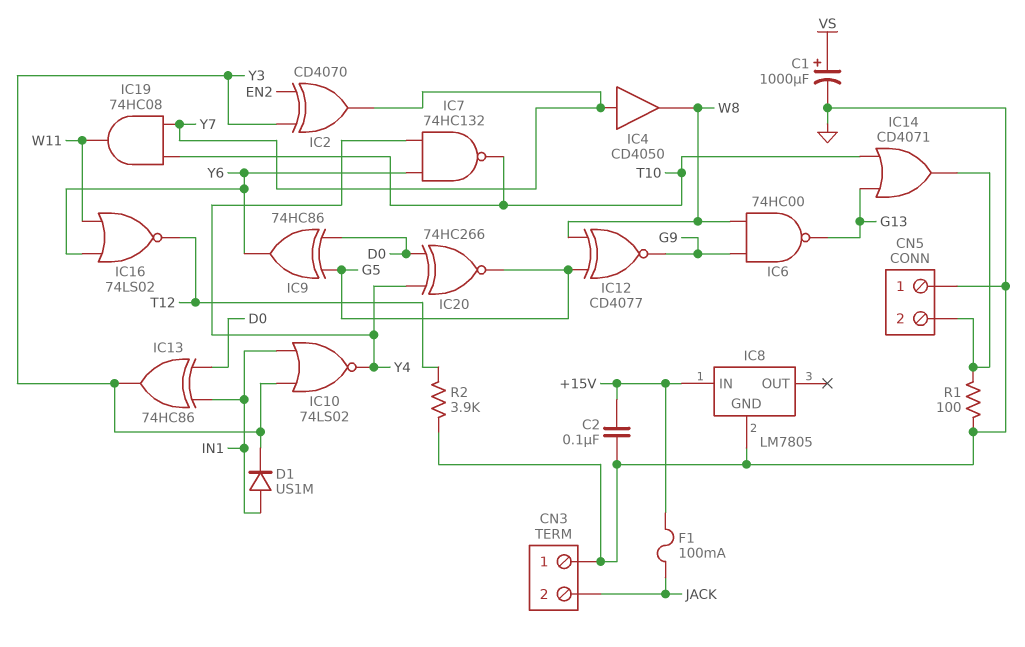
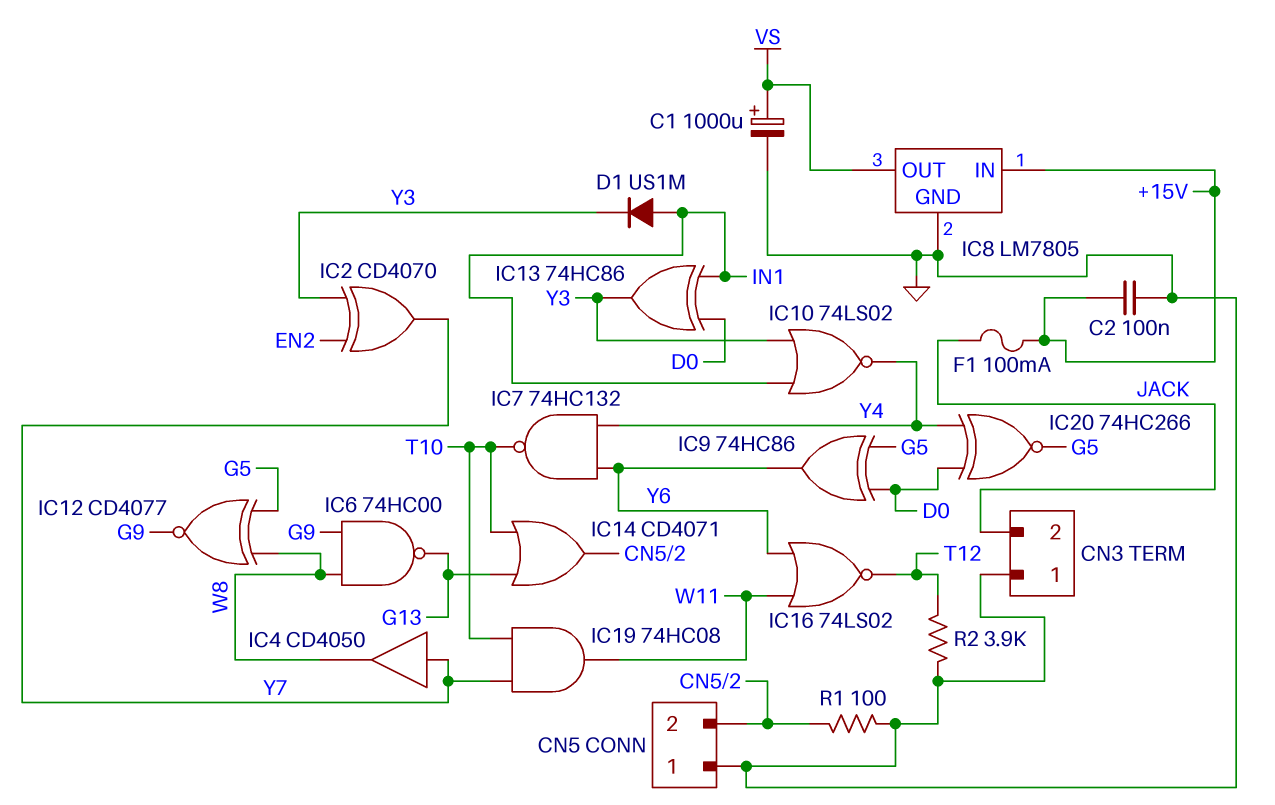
IC8 pin OUT: none -> VS

